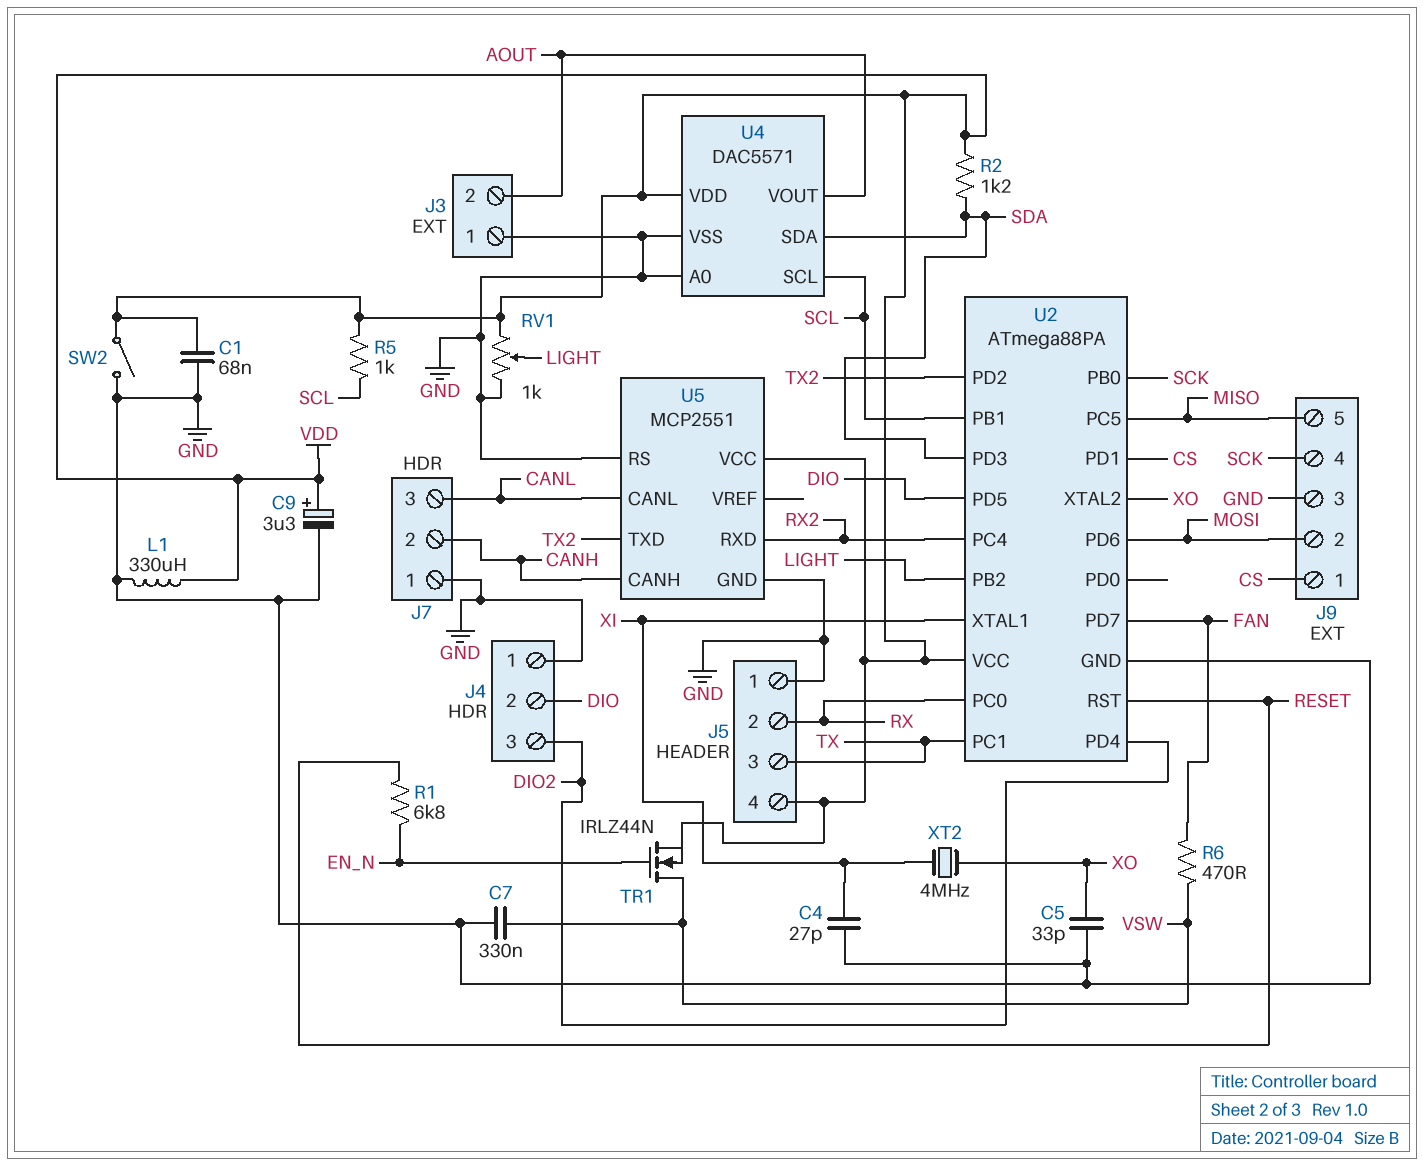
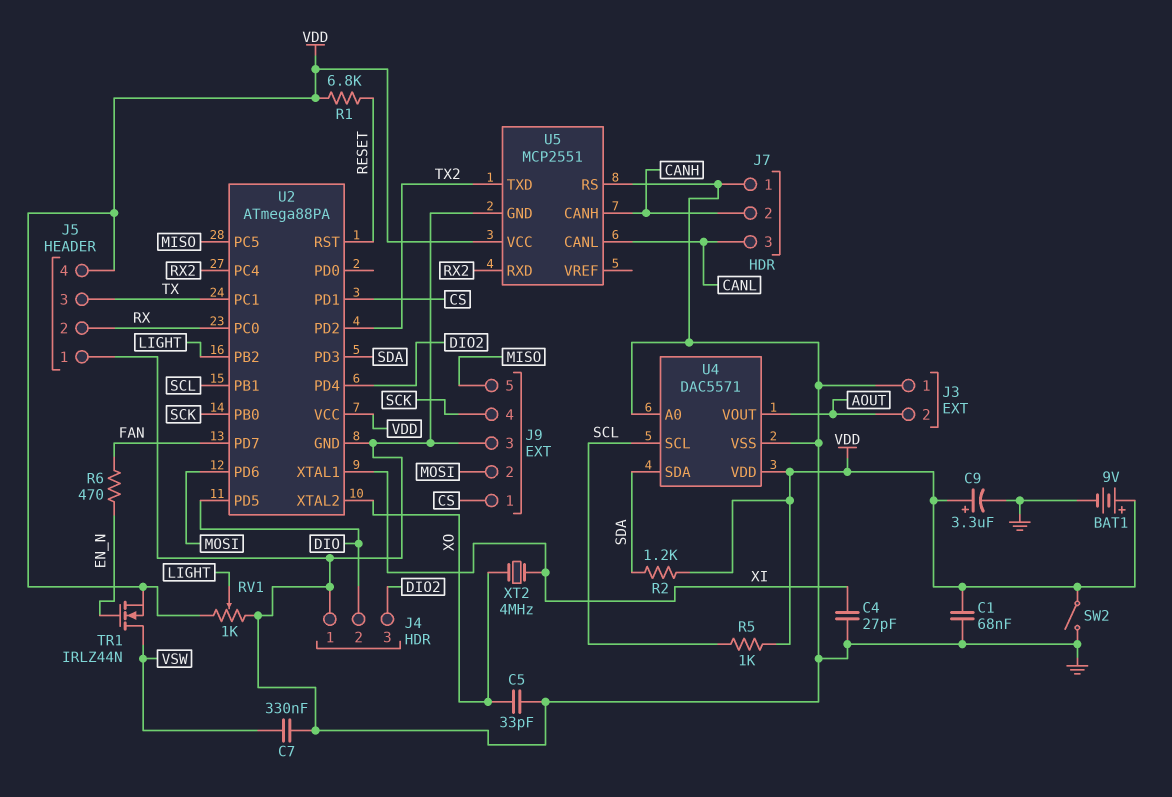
BAT1: none -> 9V (plus VDD, minus GND)
L1: 330uH (GND, VDD) -> none
R1: 6.8k (EN_N, RESET) -> 6.8k (RESET, VDD)
R6: 470 (FAN, VSW) -> 470 (EN_N, FAN)

